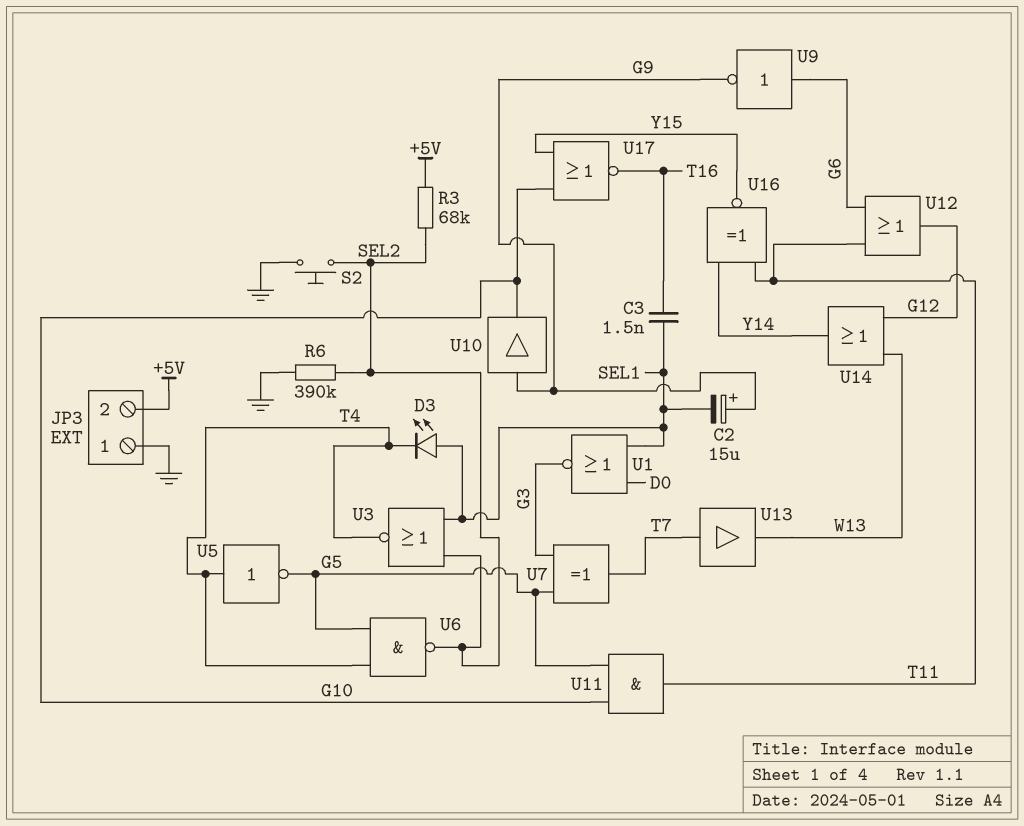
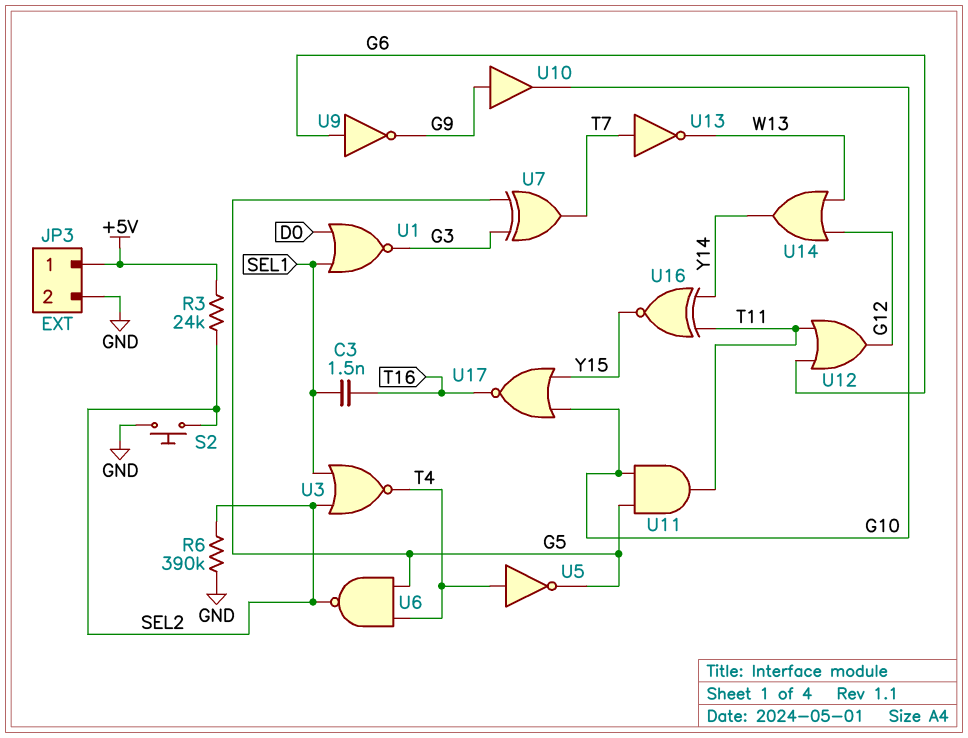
C2: 15uF (plus G9, minus SEL1) -> none
D3: LED (A SEL1, K T4) -> none
JP3 pin 1: GND -> +5V
JP3 pin 2: +5V -> GND
R3: 68k (+5V, SEL2) -> 24k (+5V, SEL2)
U13: buffer (in T7, out W13) -> NOT (in T7, out W13)

